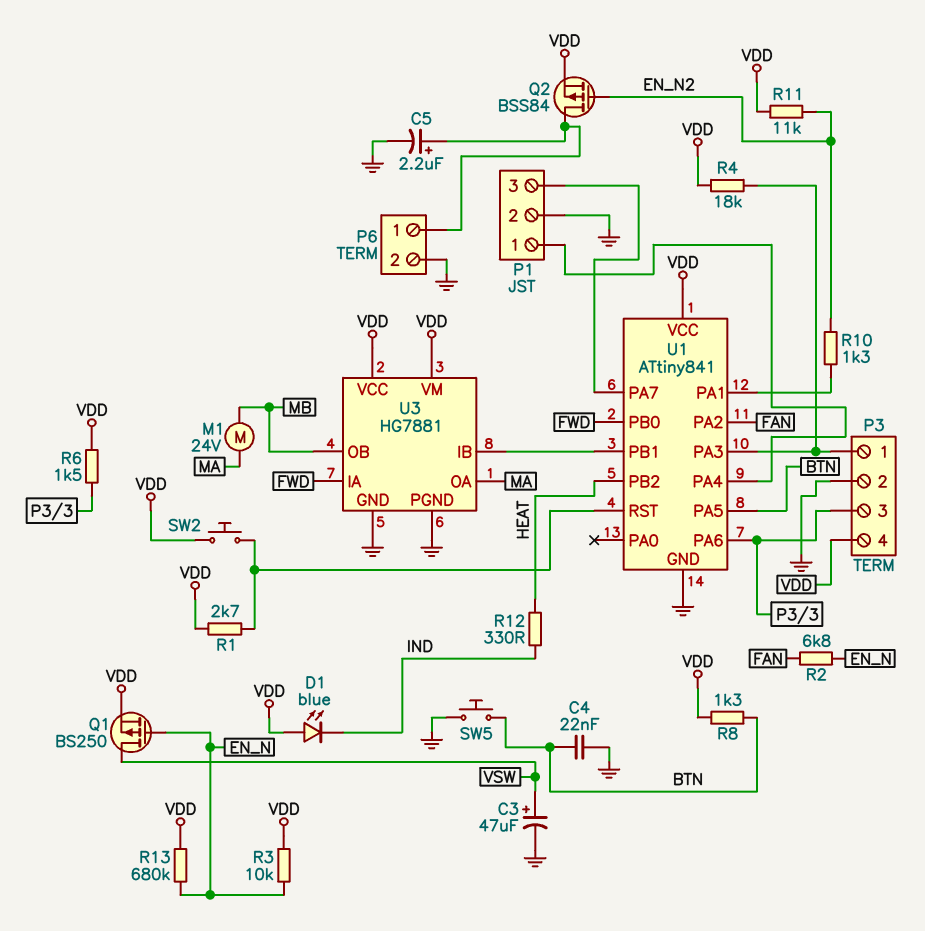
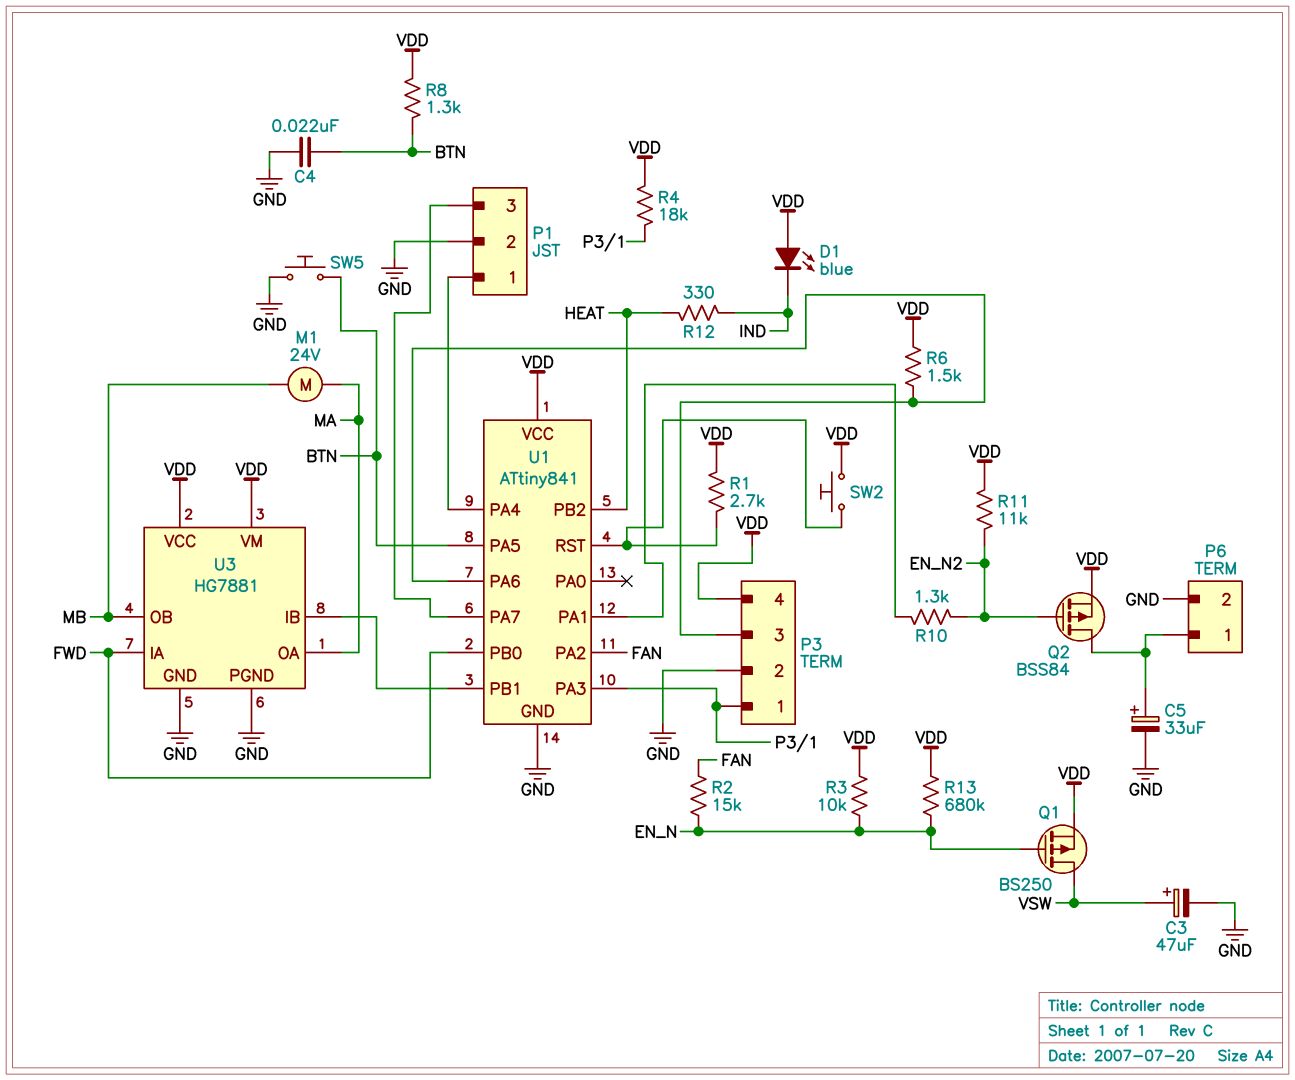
C5: 2.2uF (plus P6/1, minus GND) -> 33uF (plus P6/1, minus GND)
R2: 6.8k (EN_N, FAN) -> 15k (EN_N, FAN)

